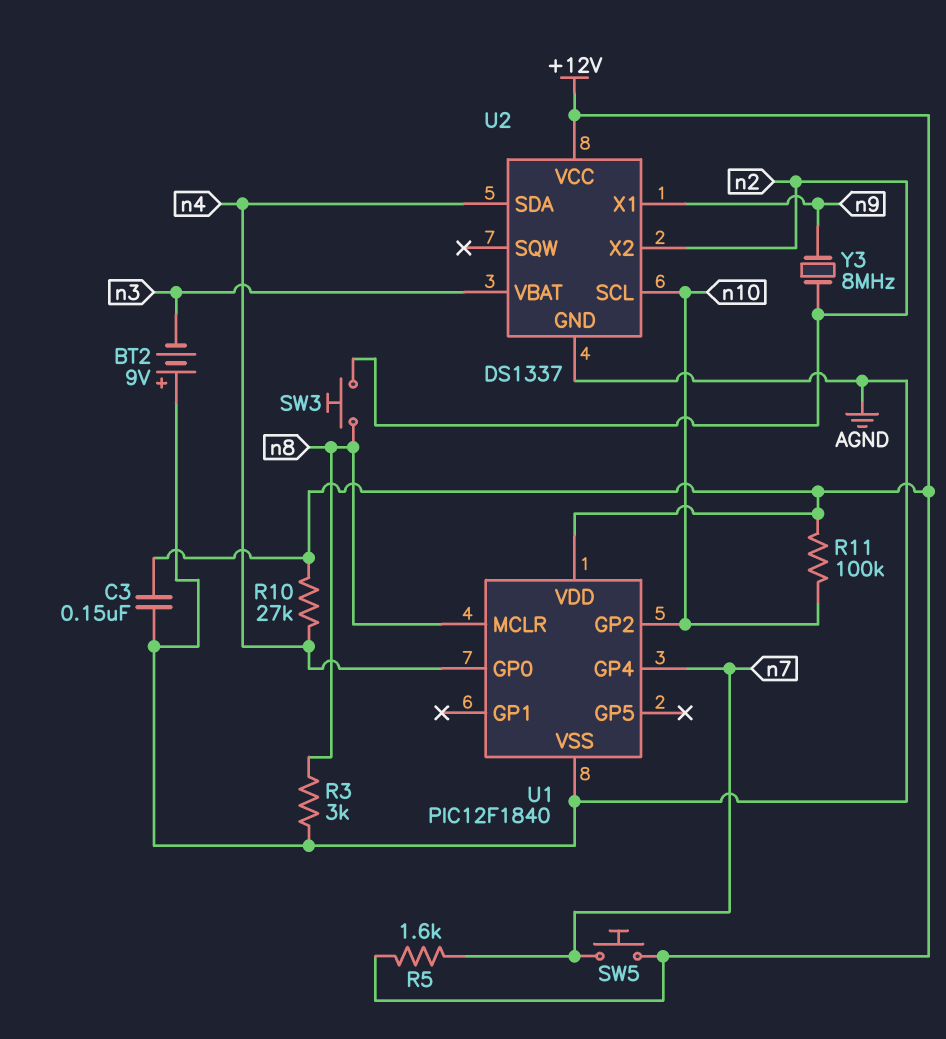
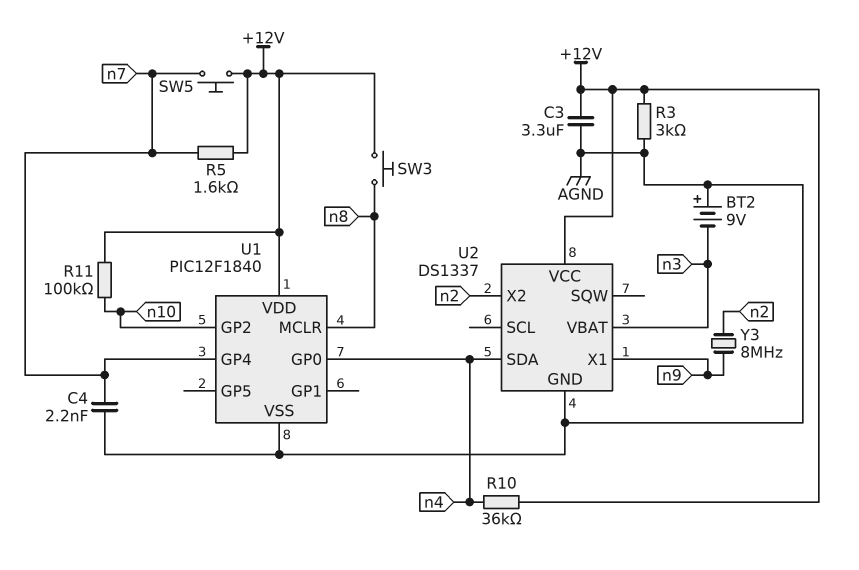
C3: 150nF (+12V, AGND) -> 3.3uF (+12V, AGND)
C4: none -> 2.2nF (AGND, n7)
R3: 3k (AGND, n8) -> 3k (+12V, AGND)
R10: 27k (+12V, n4) -> 36k (+12V, n4)
SW3: button (n2, n8) -> button (+12V, n8)
U2 pin SCL: n10 -> none

